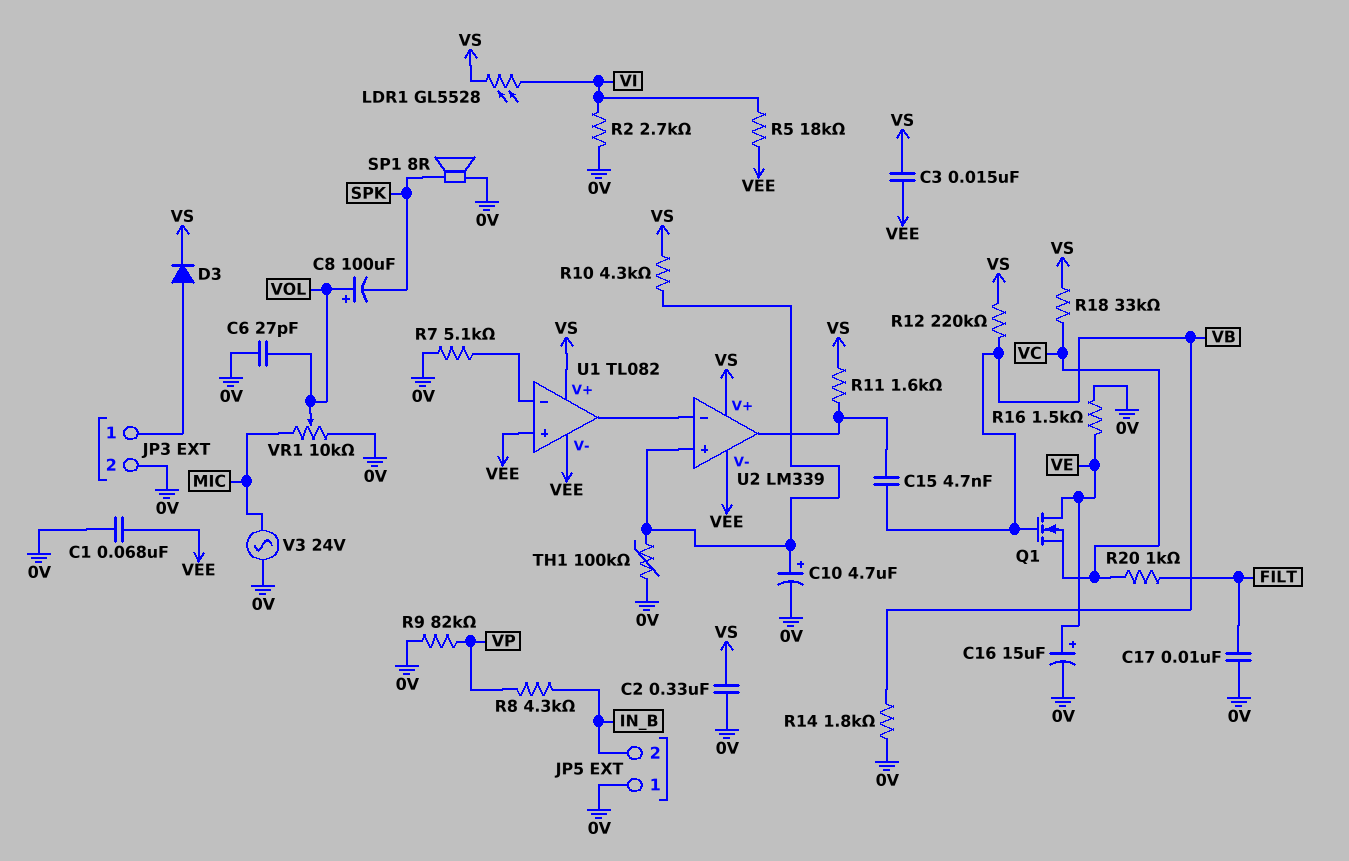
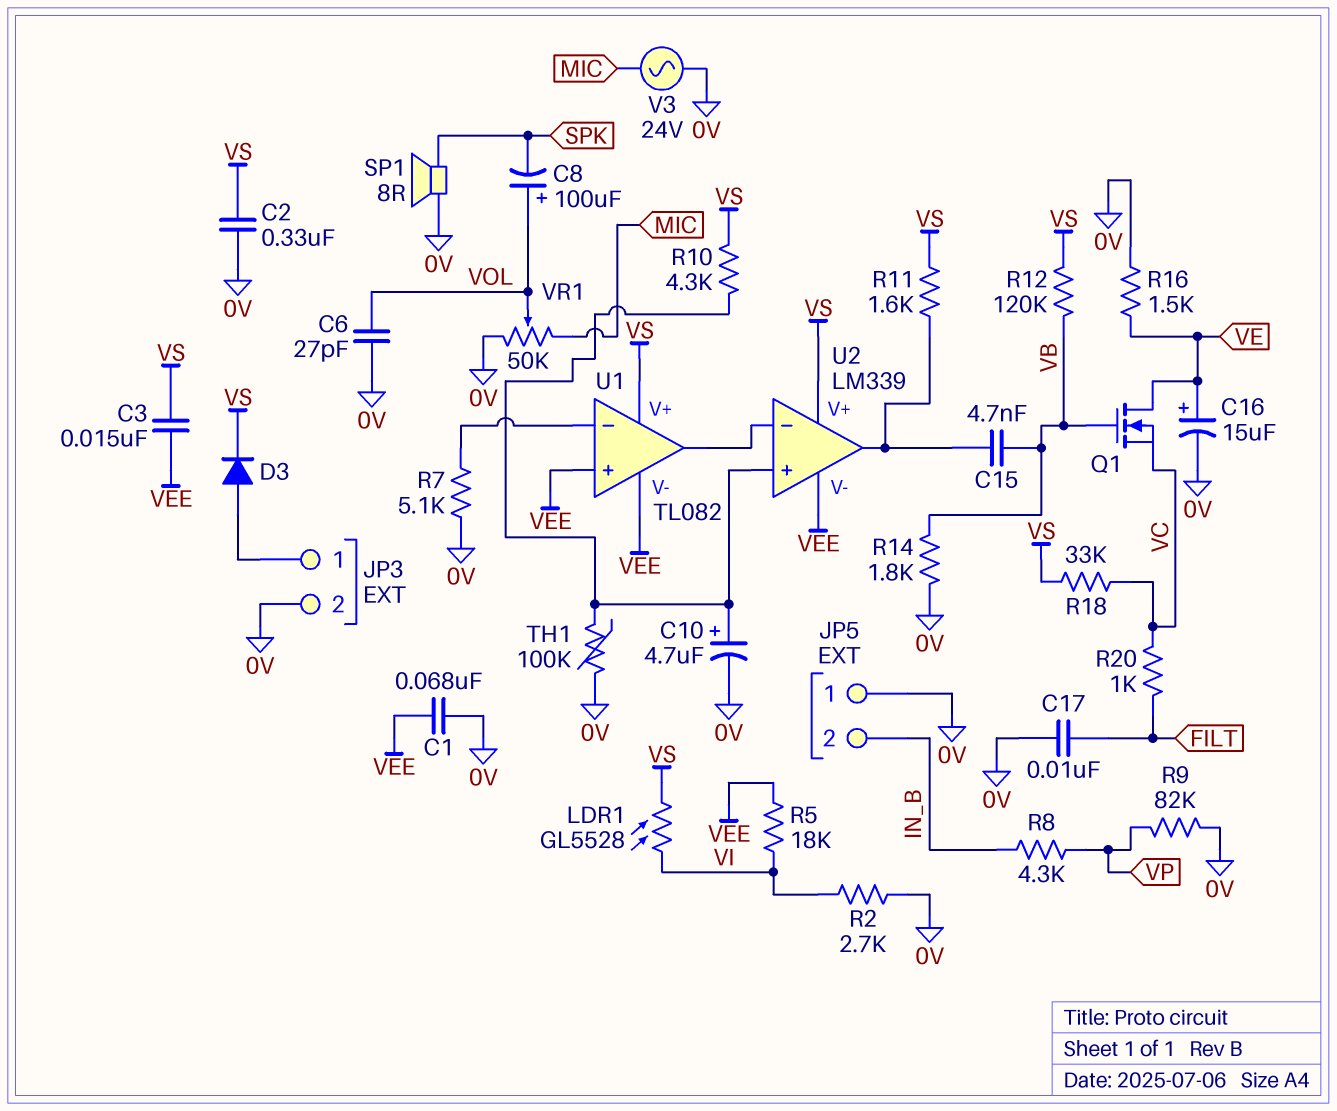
R12: 220k (VB, VS) -> 120k (VB, VS)
VR1: 10k (0V, MIC, wiper VOL) -> 50k (0V, MIC, wiper VOL)

